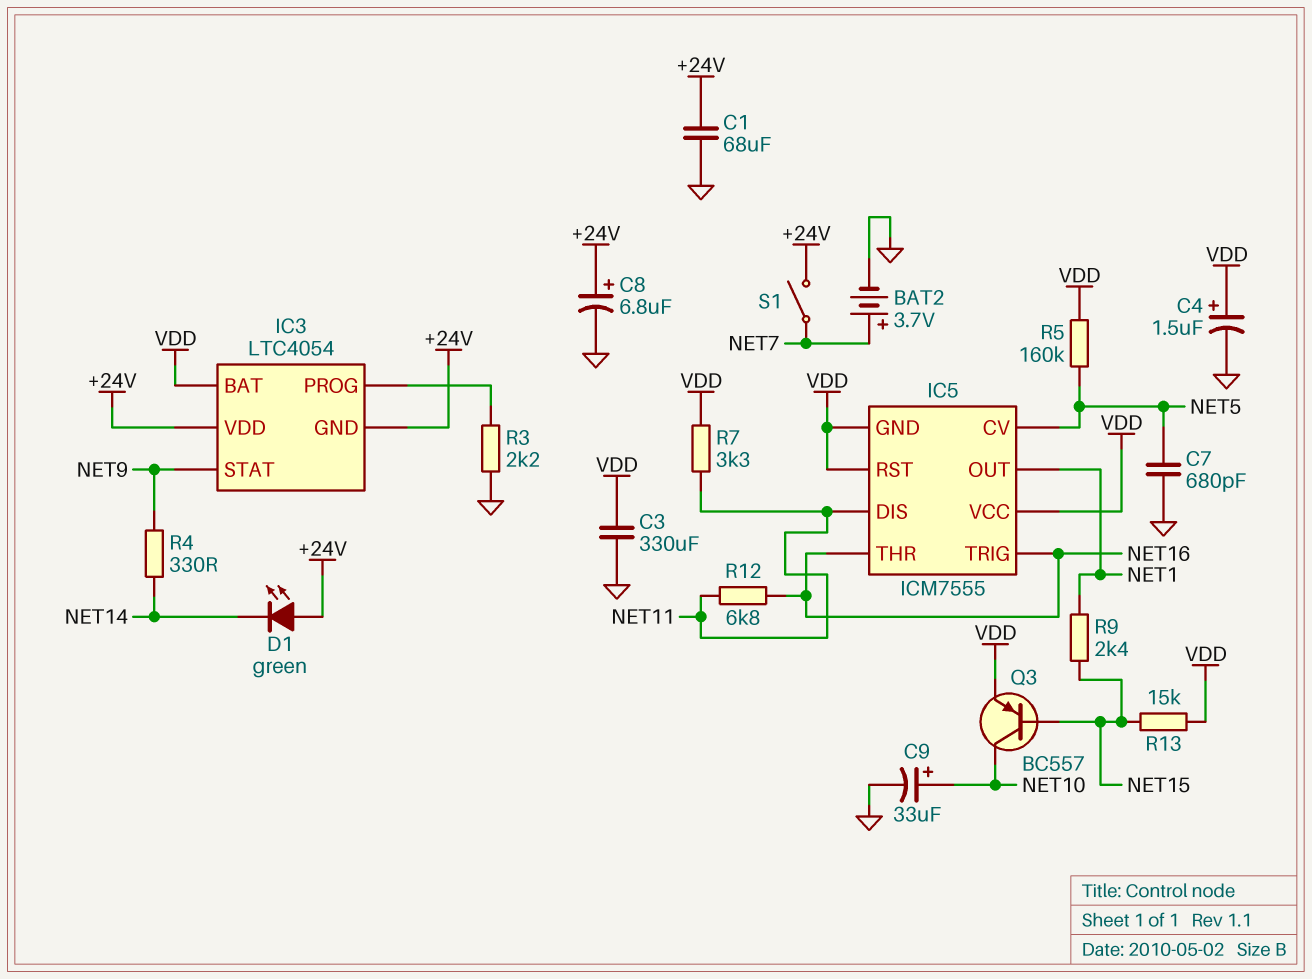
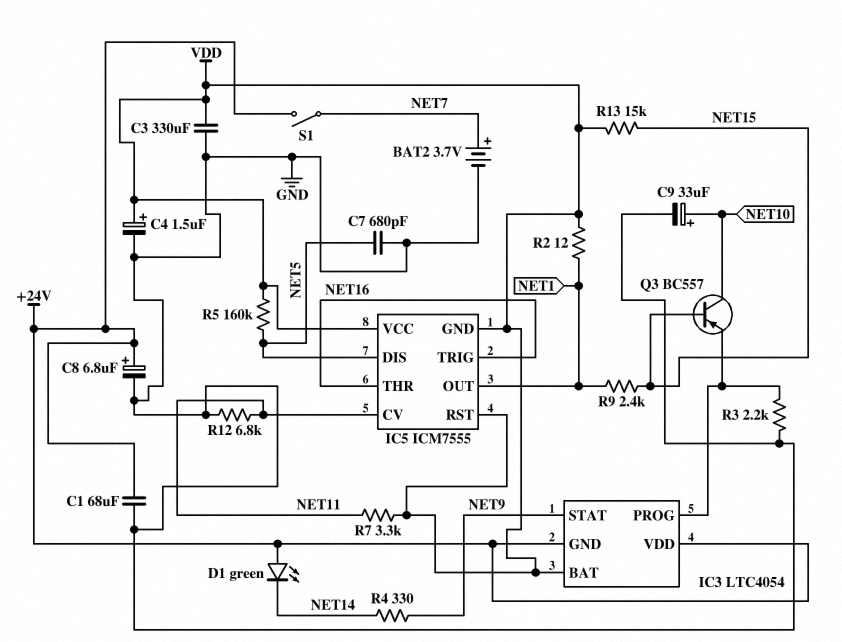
IC5 pin CV: NET5 -> NET11
IC5 pin DIS: NET11 -> NET5
Q3: PNP BC557 (B NET15, C NET10, E VDD) -> PNP BC557 (B NET15, C NET10, E IC3/PROG)
R2: none -> 12 (NET1, VDD)
R12: 6.8k (NET11, NET16) -> 6.8k (GND, NET11)

